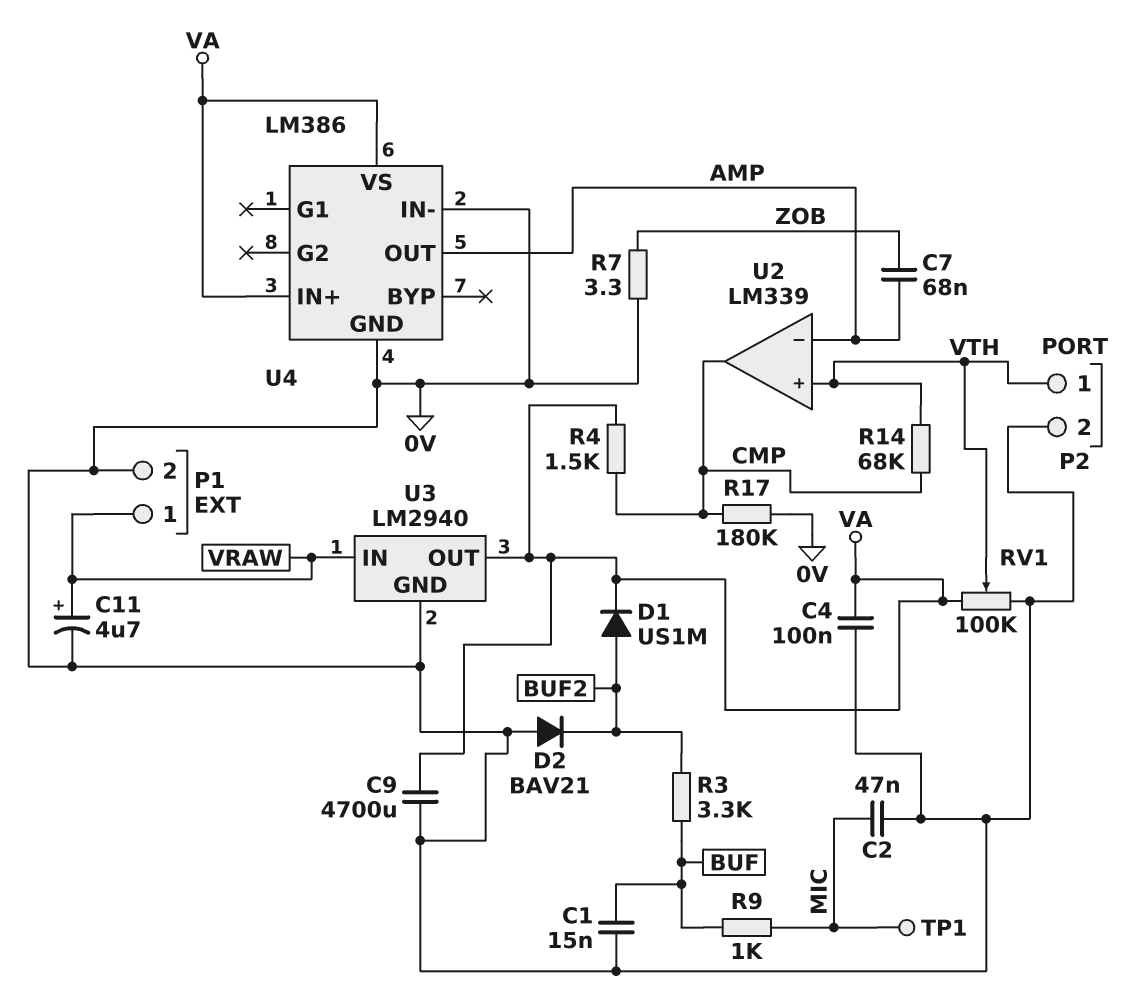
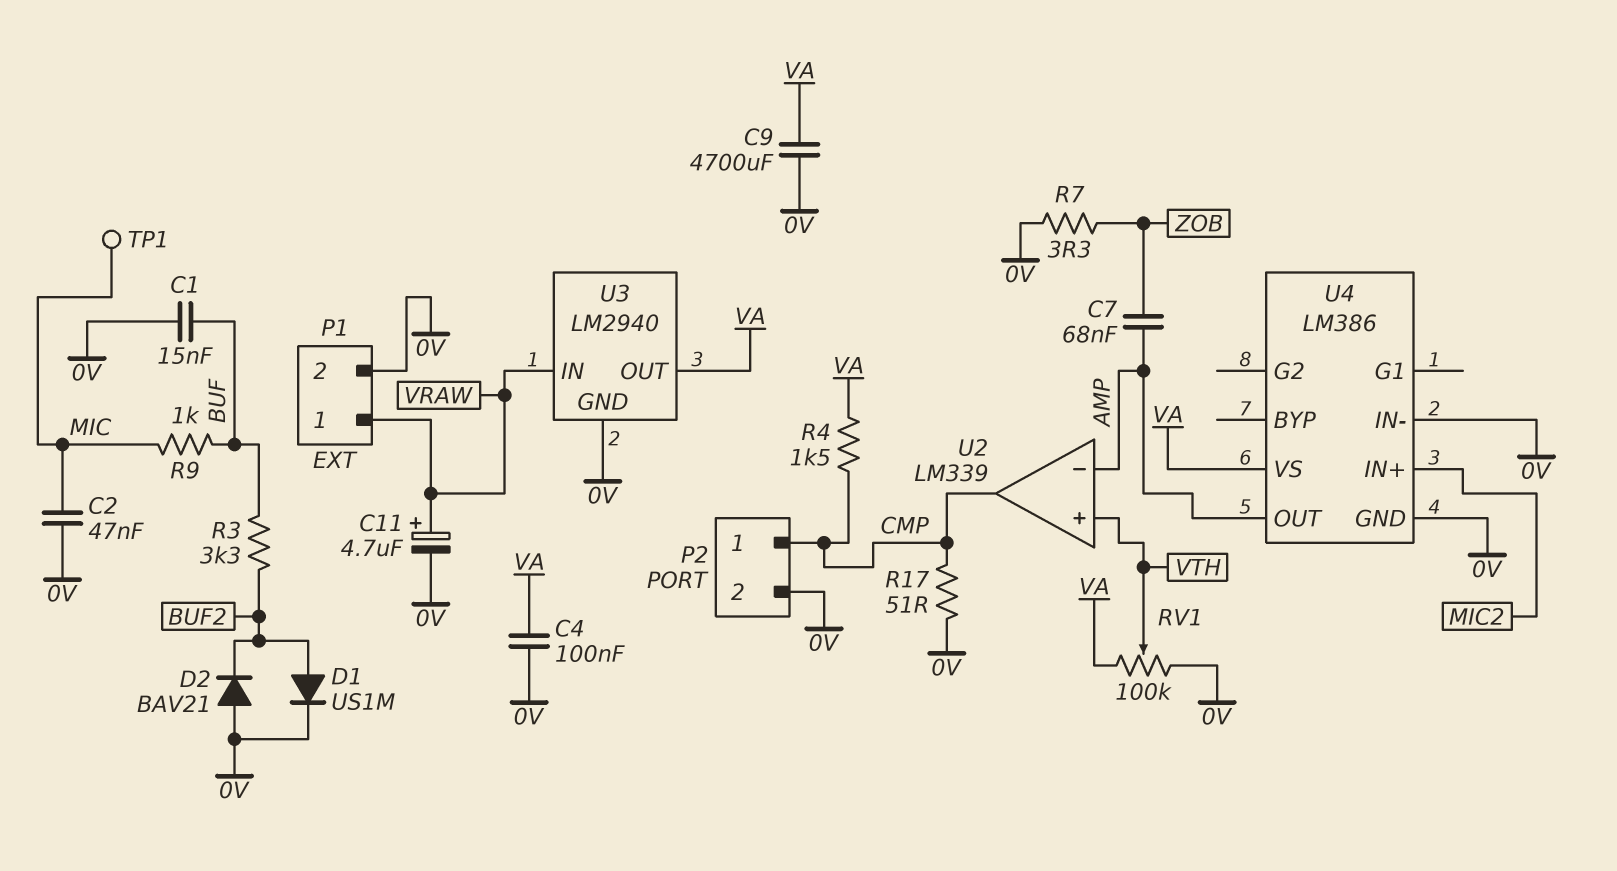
D1: diode US1M (A BUF2, K VA) -> diode US1M (A BUF2, K 0V)
P2 pin 1: VTH -> CMP
R14: 68k (CMP, VTH) -> none
R17: 180k (0V, CMP) -> 51 (0V, CMP)
U4 pin IN+: VA -> MIC2

